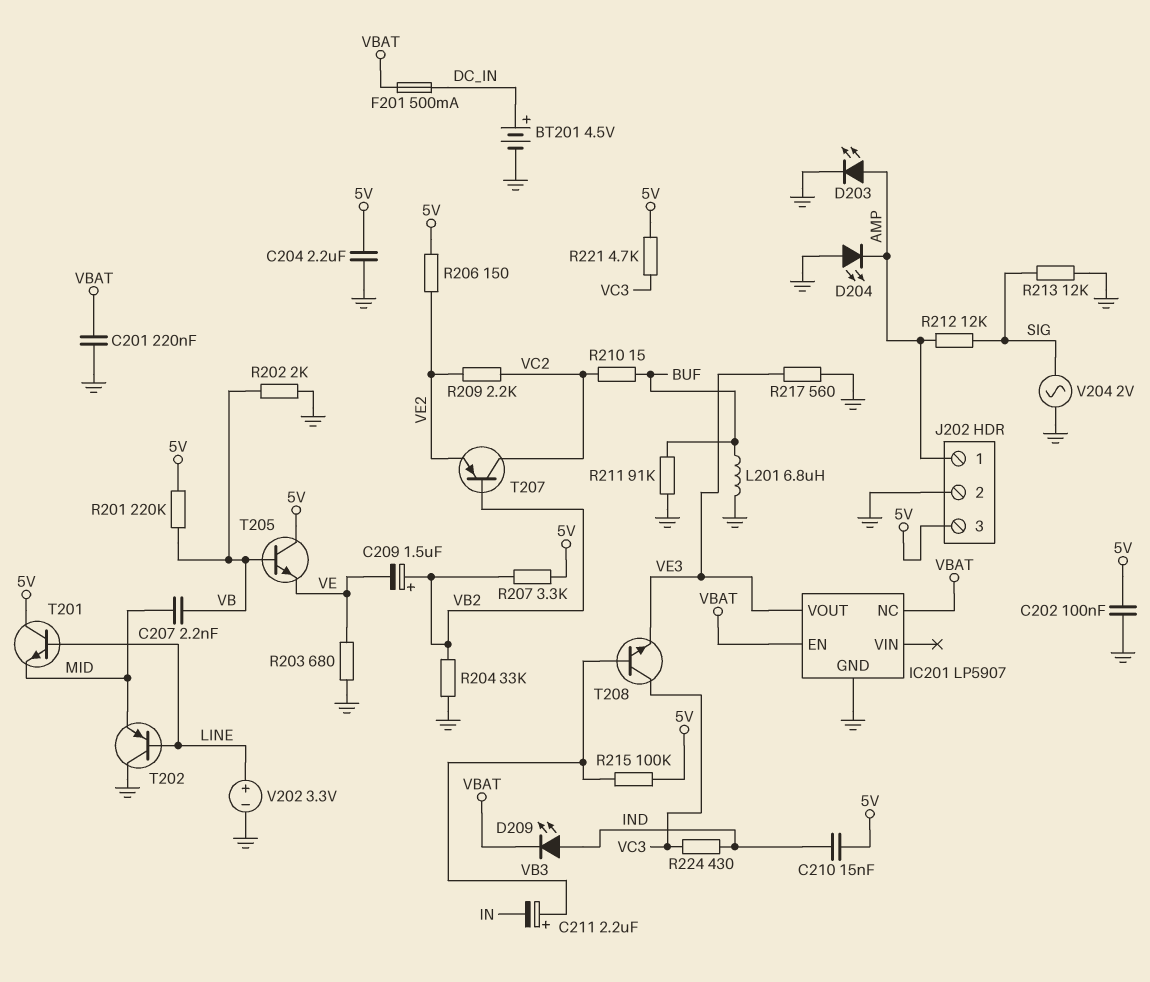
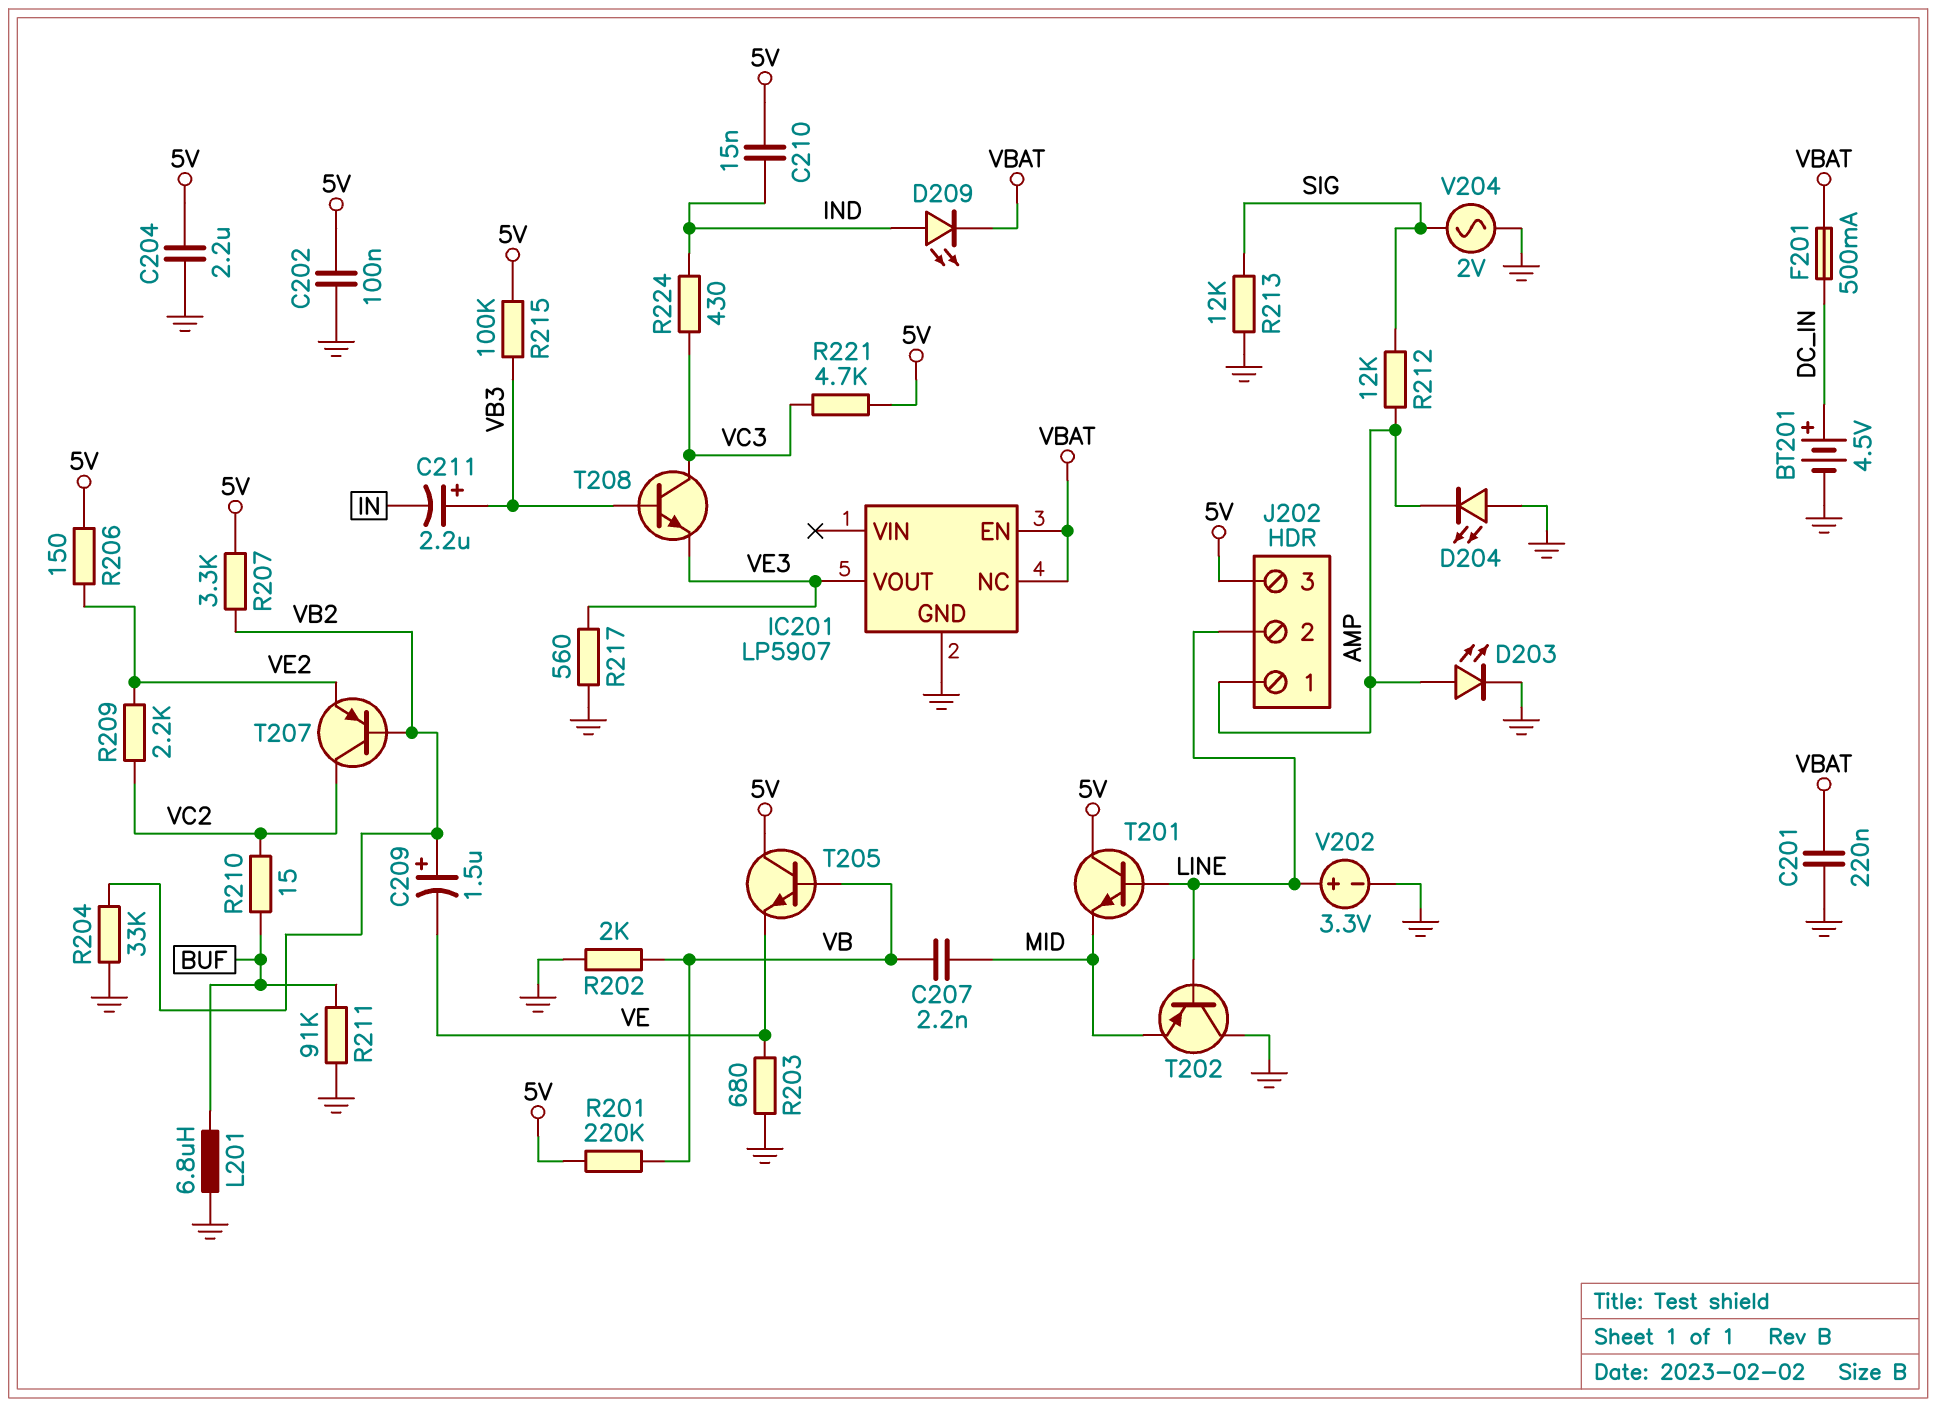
J202 pin 2: GND -> LINE

